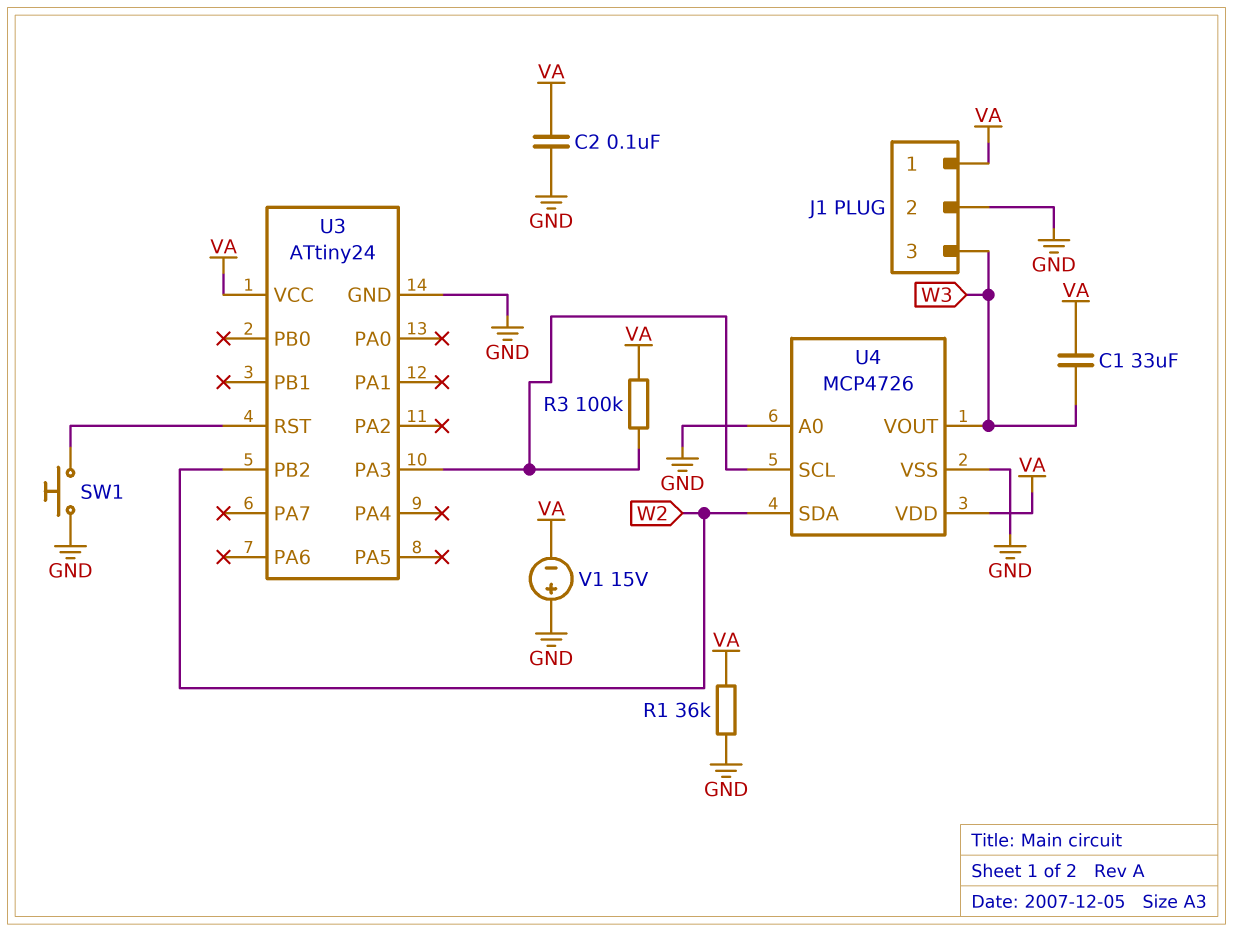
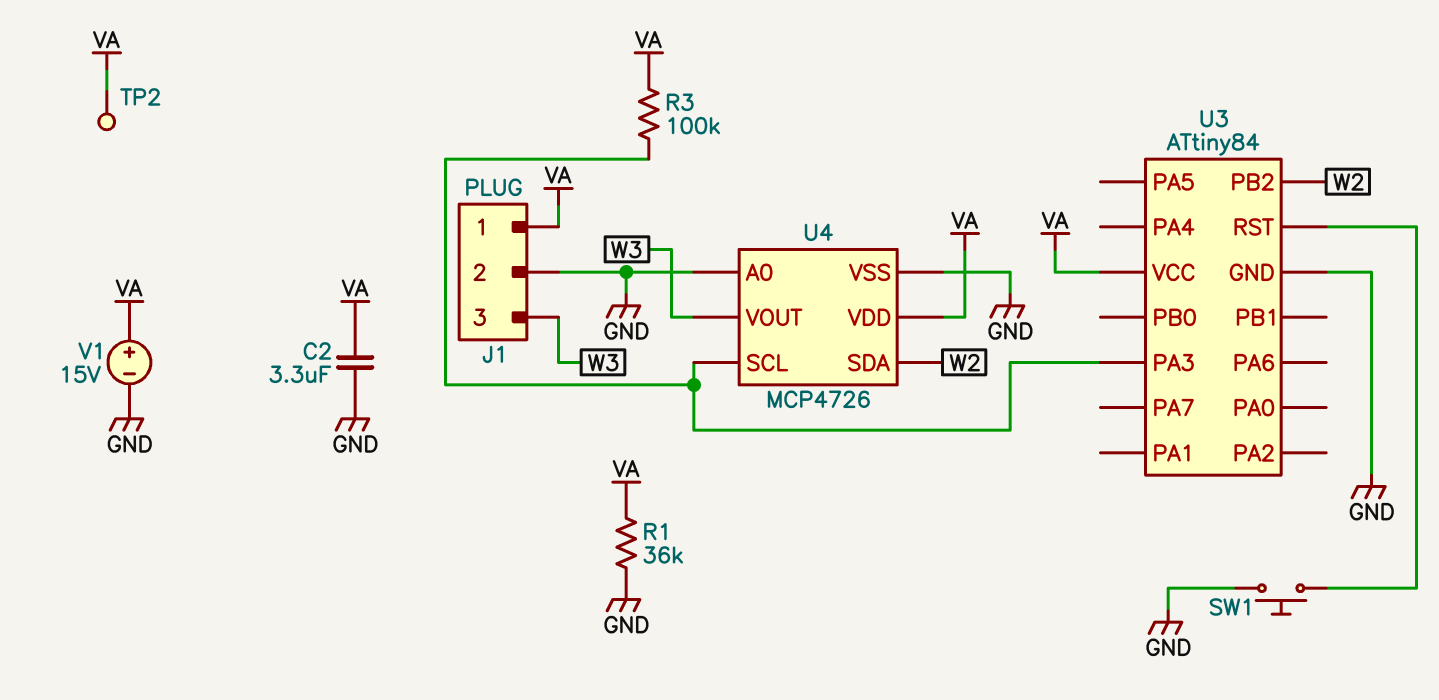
C1: 33uF (VA, W3) -> none
C2: 100nF (GND, VA) -> 3.3uF (GND, VA)
TP2: none -> test point (VA)
U3: ATtiny24 -> ATtiny84
V1: 15V (plus GND, minus VA) -> 15V (plus VA, minus GND)

